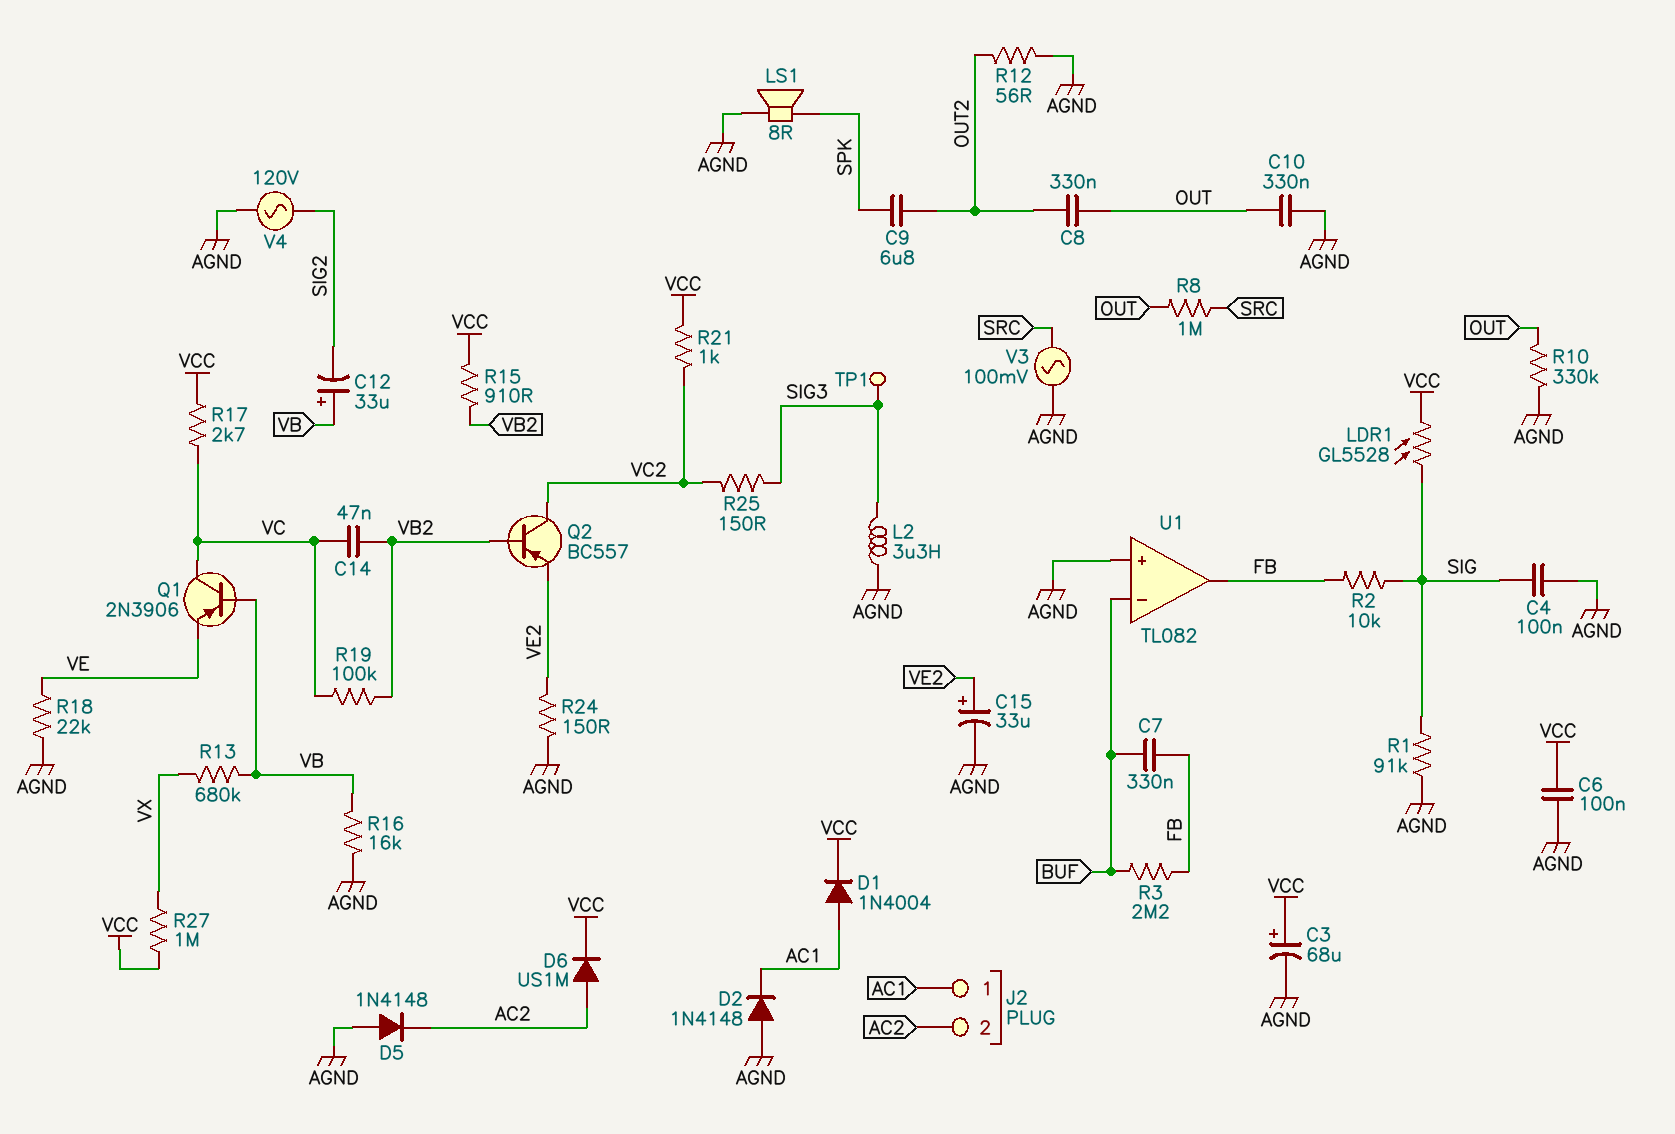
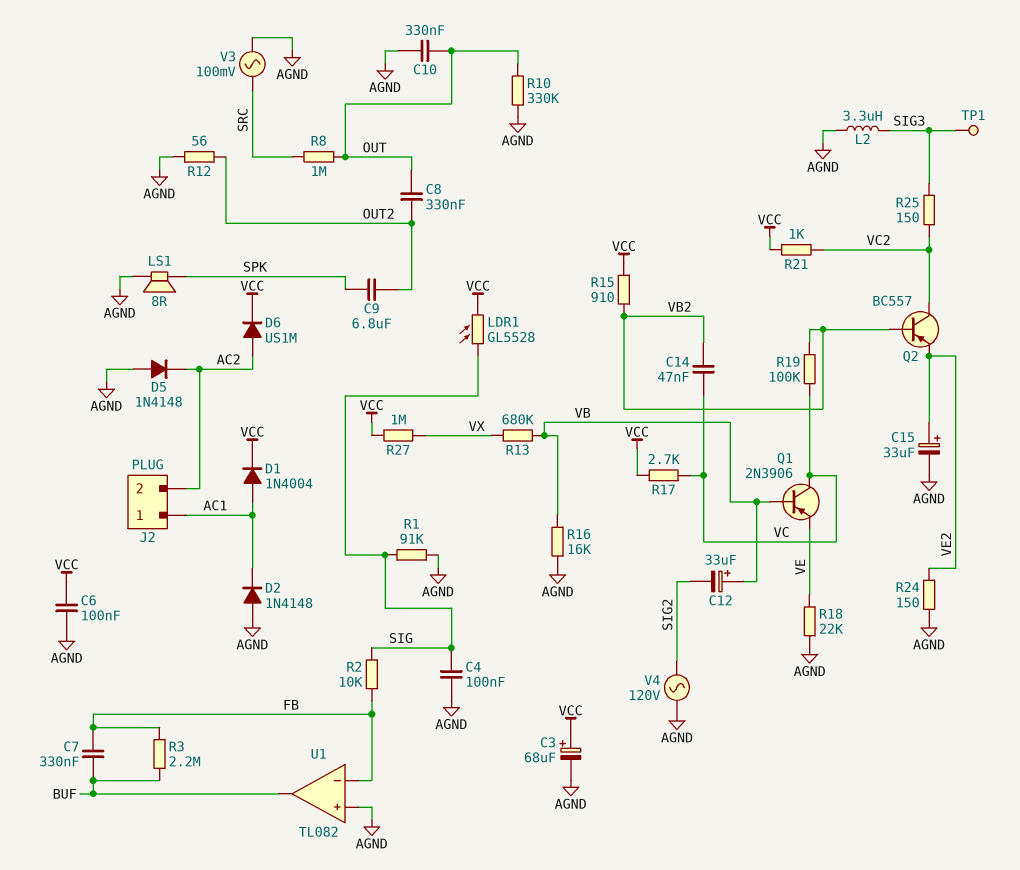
U1 pin in-: BUF -> FB
U1 pin out: FB -> BUF

